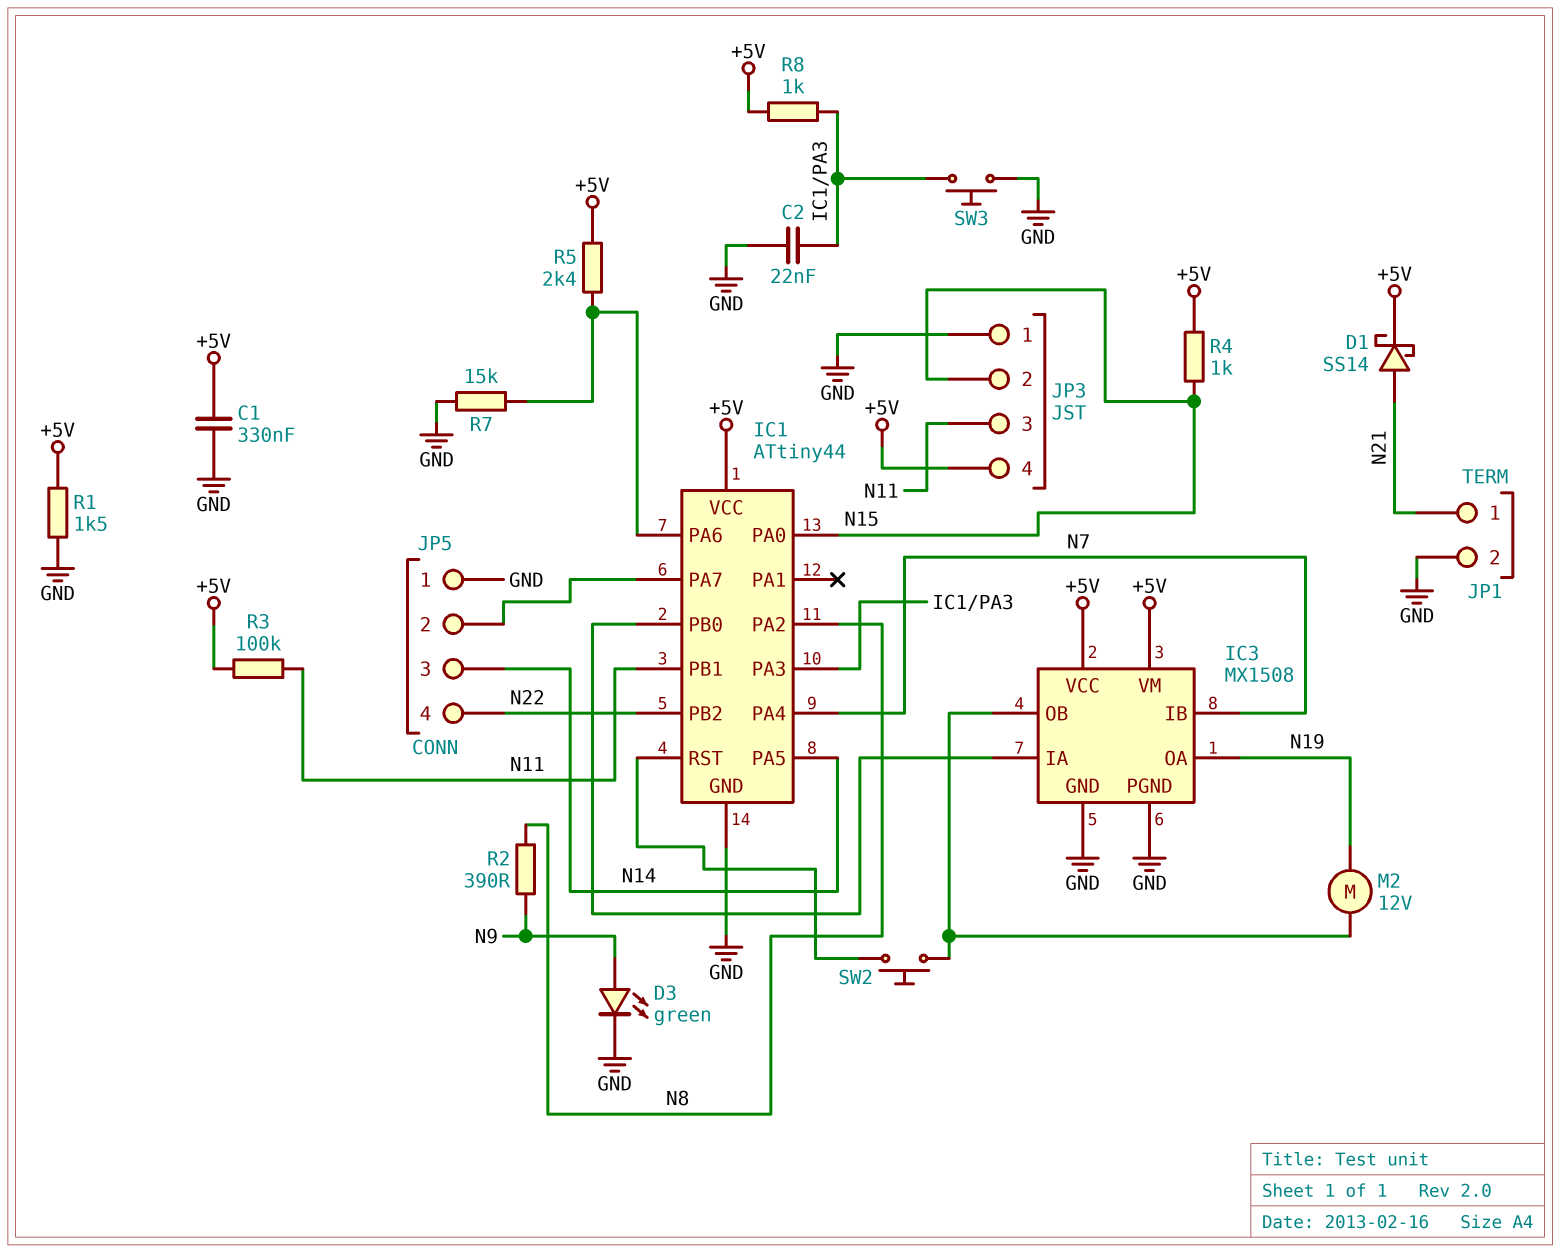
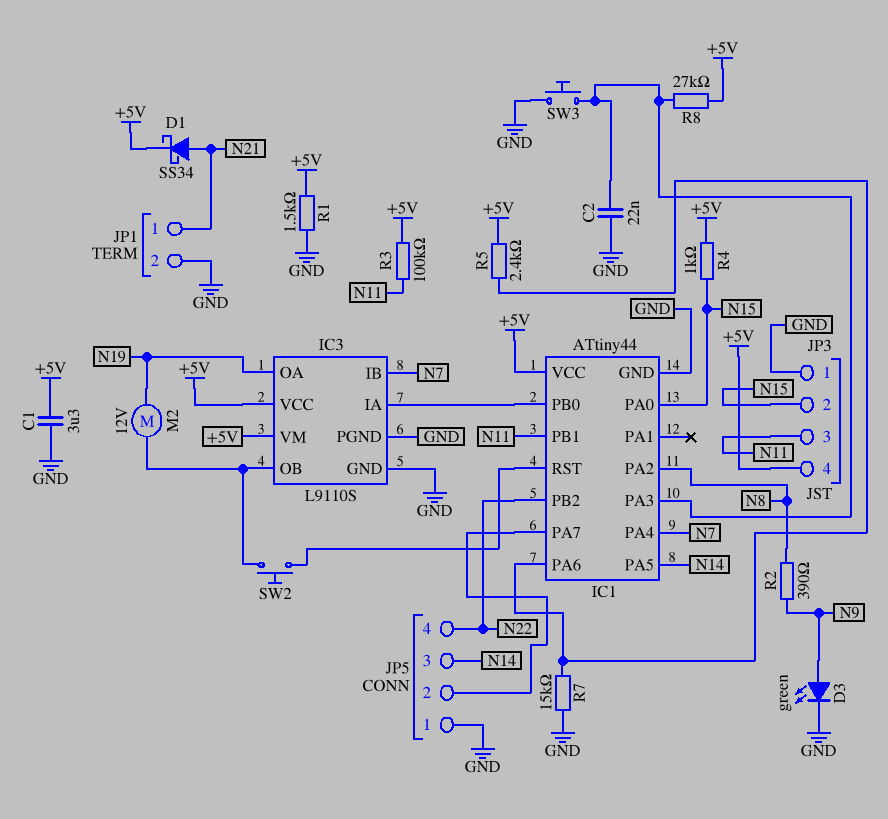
C1: 330nF (+5V, GND) -> 3.3uF (+5V, GND)
D1: schottky SS14 (A N21, K +5V) -> schottky SS34 (A N21, K +5V)
IC3: MX1508 -> L9110S
R8: 1k (+5V, IC1/PA3) -> 27k (+5V, IC1/PA3)

